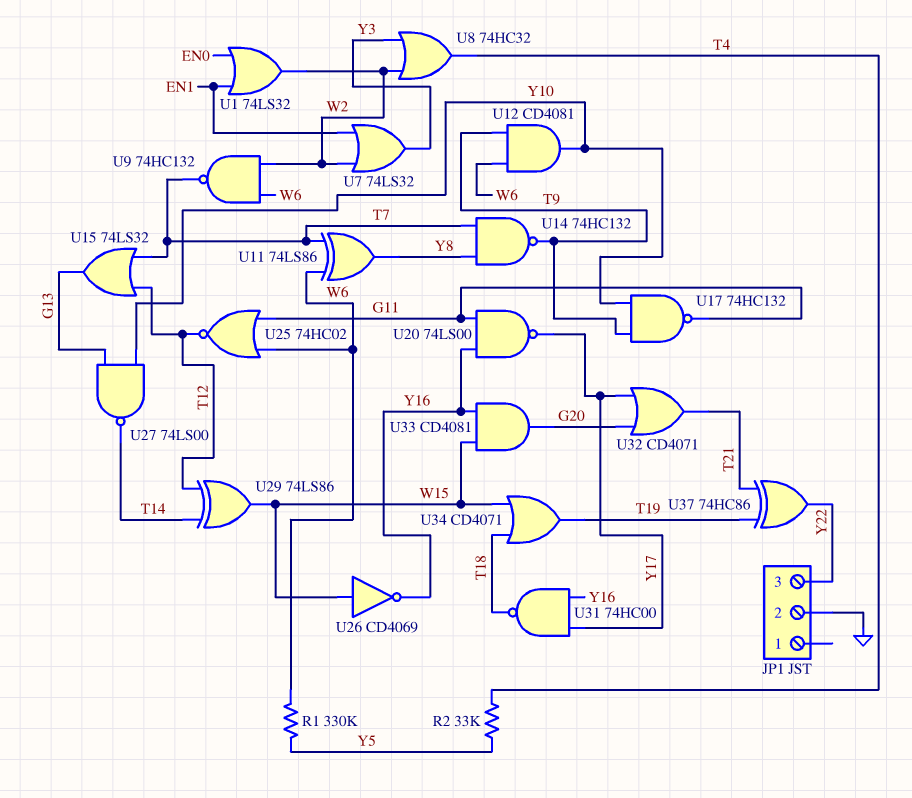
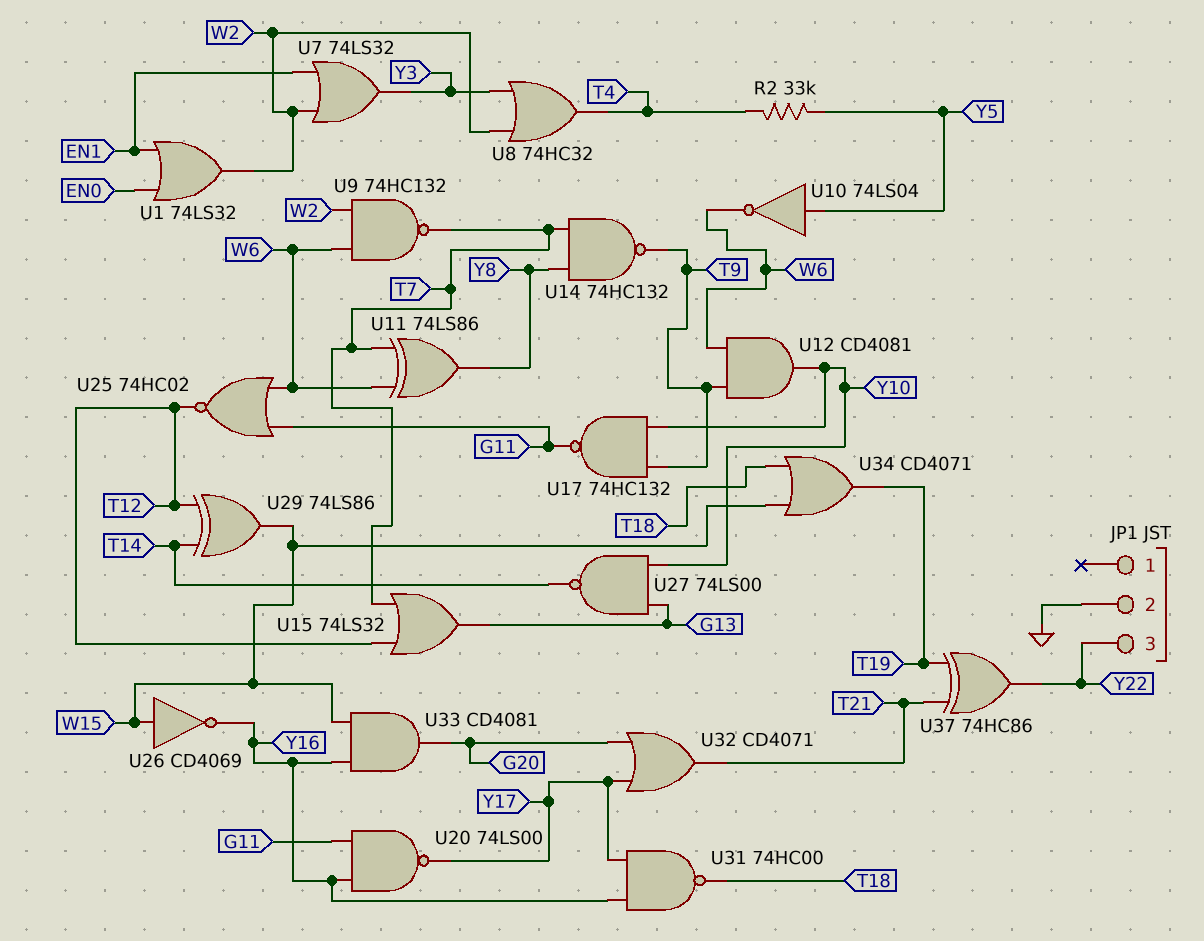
R1: 330k (W6, Y5) -> none
U10: none -> NOT 74LS04 (in Y5, out W6)

